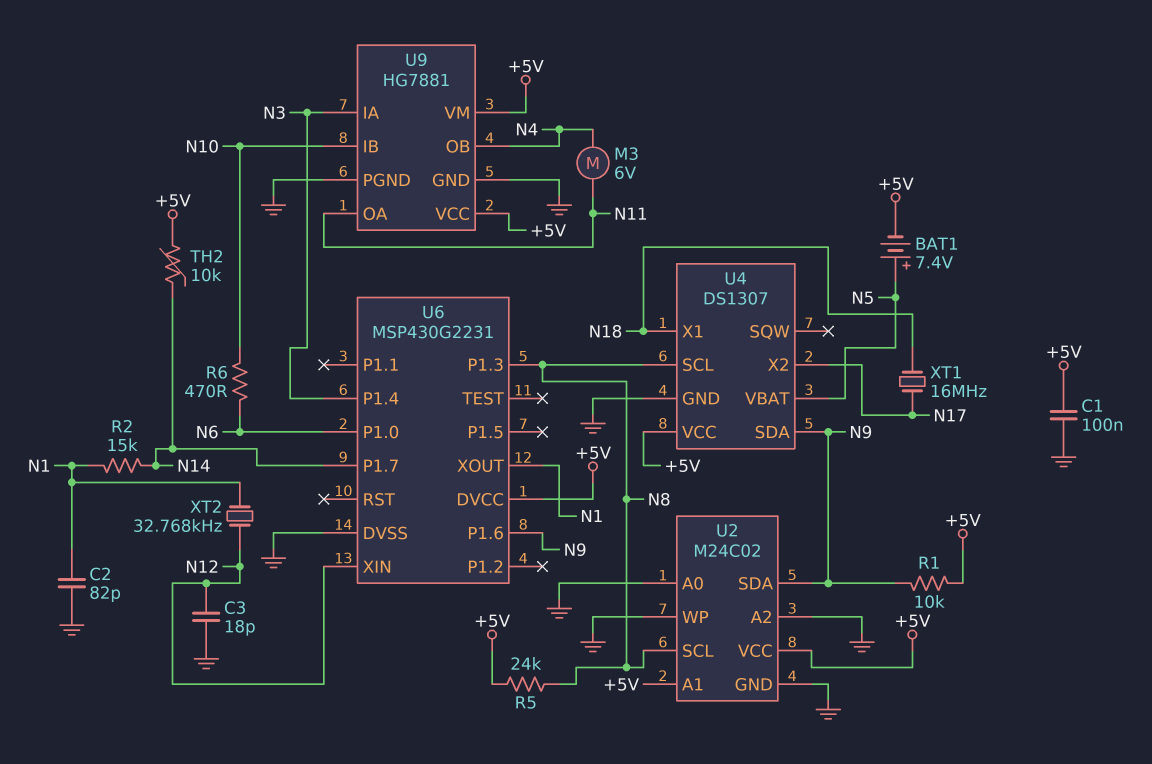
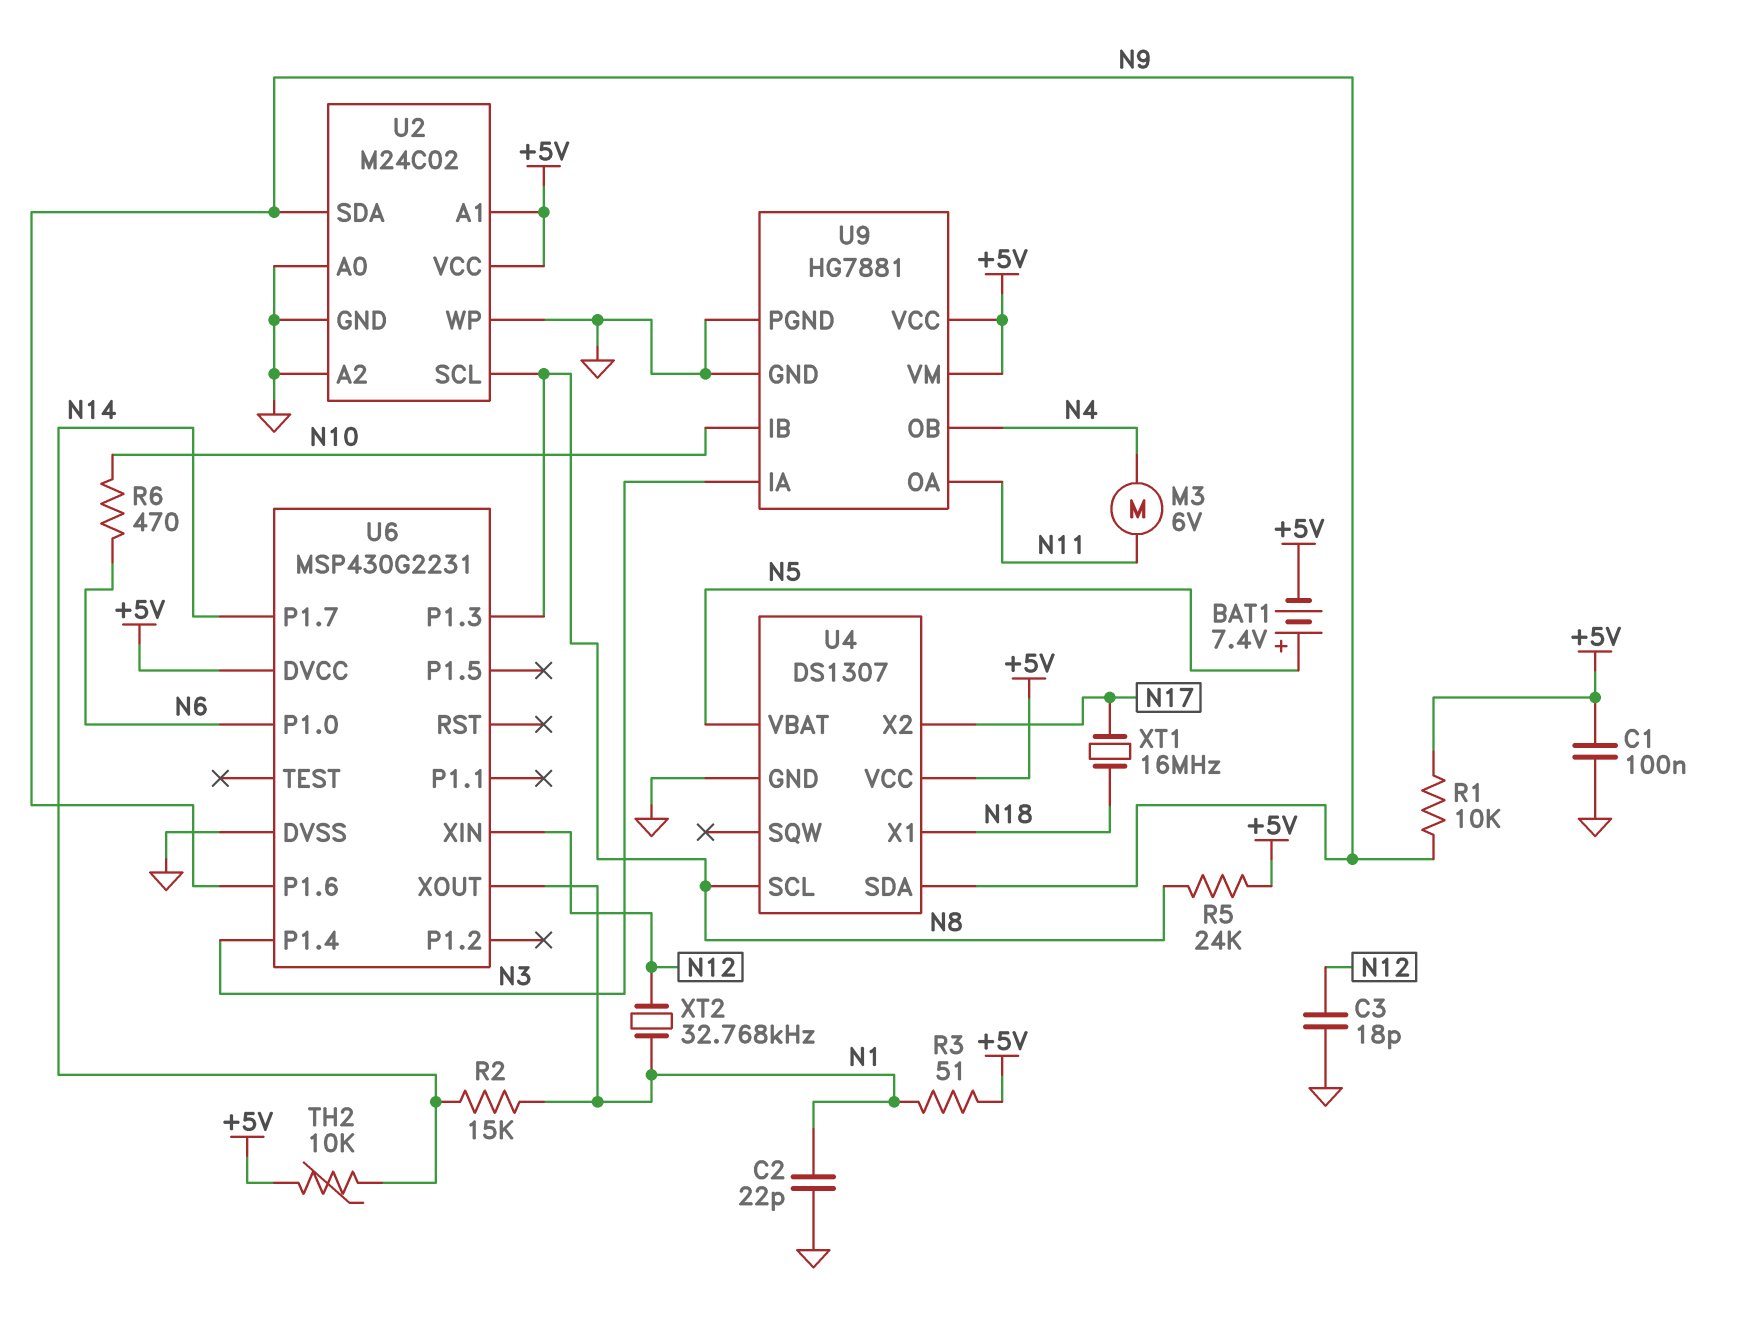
C2: 82pF (GND, N1) -> 22pF (GND, N1)
R3: none -> 51 (+5V, N1)

